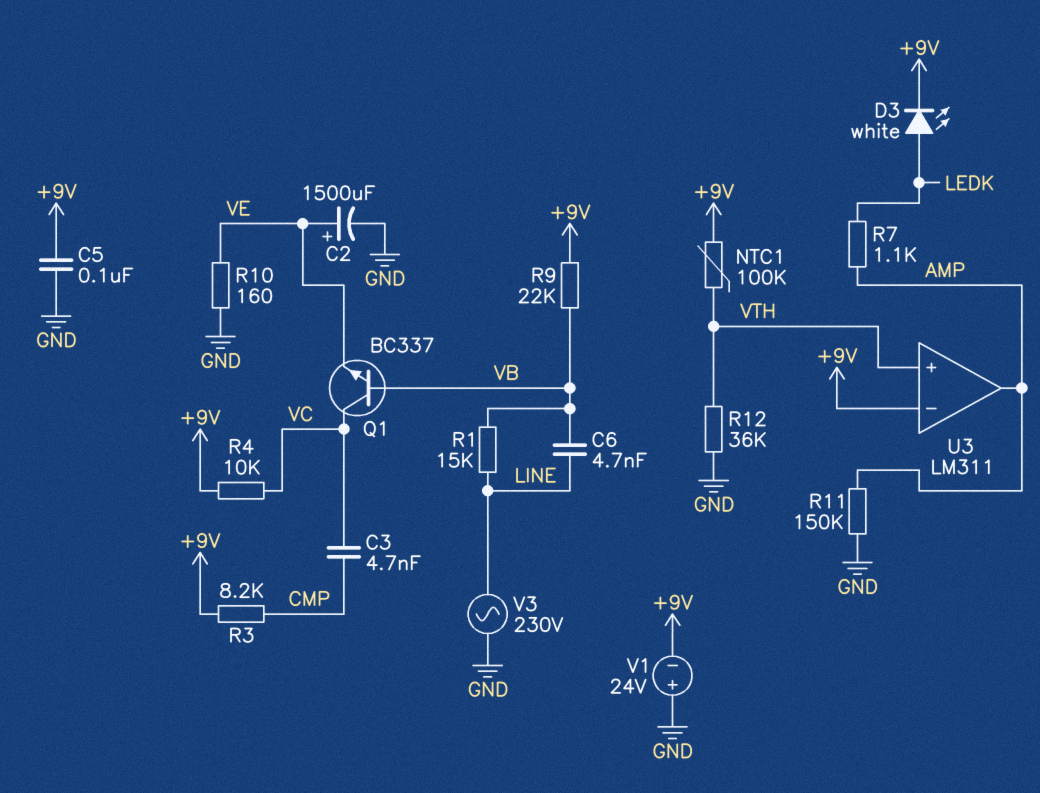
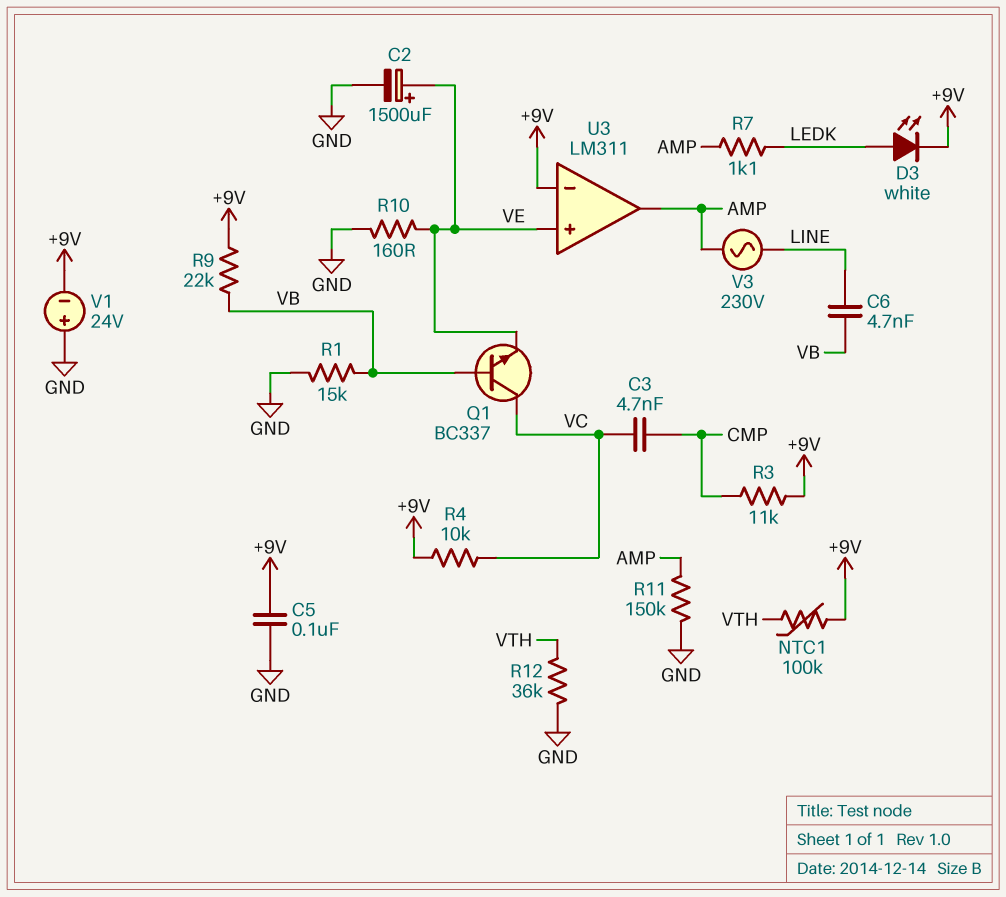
R1: 15k (LINE, VB) -> 15k (GND, VB)
R3: 8.2k (+9V, CMP) -> 11k (+9V, CMP)
U3 pin in+: VTH -> VE
V3: AC 230V (GND, LINE) -> AC 230V (AMP, LINE)

